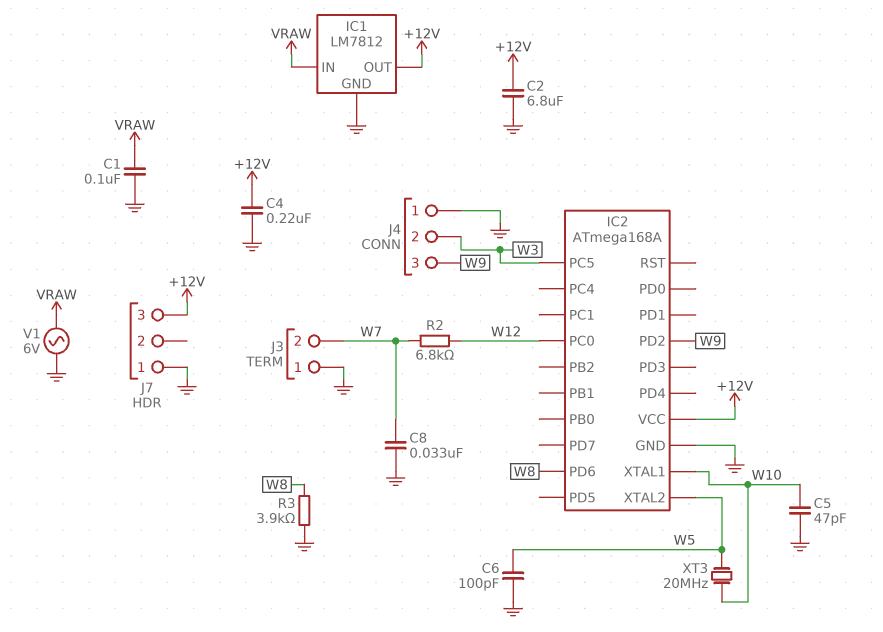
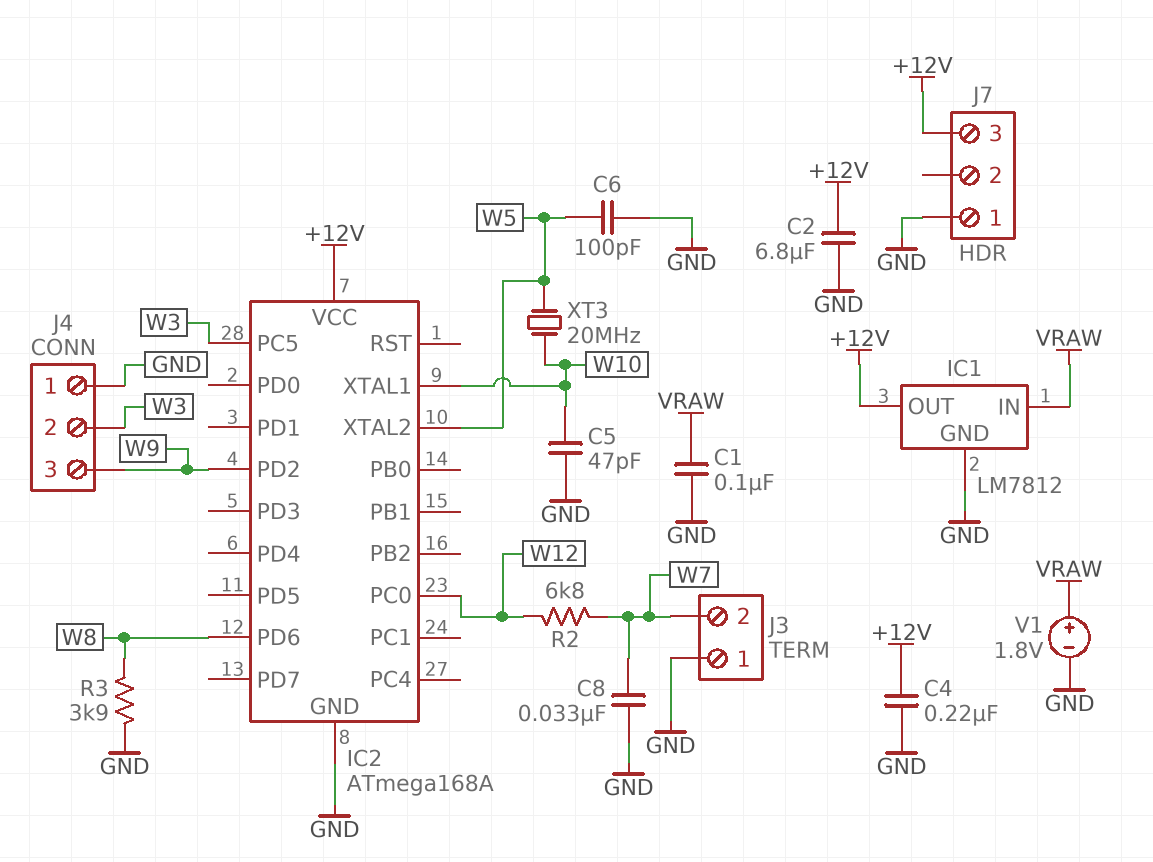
V1: AC 6V (GND, VRAW) -> 1.8V (plus VRAW, minus GND)

